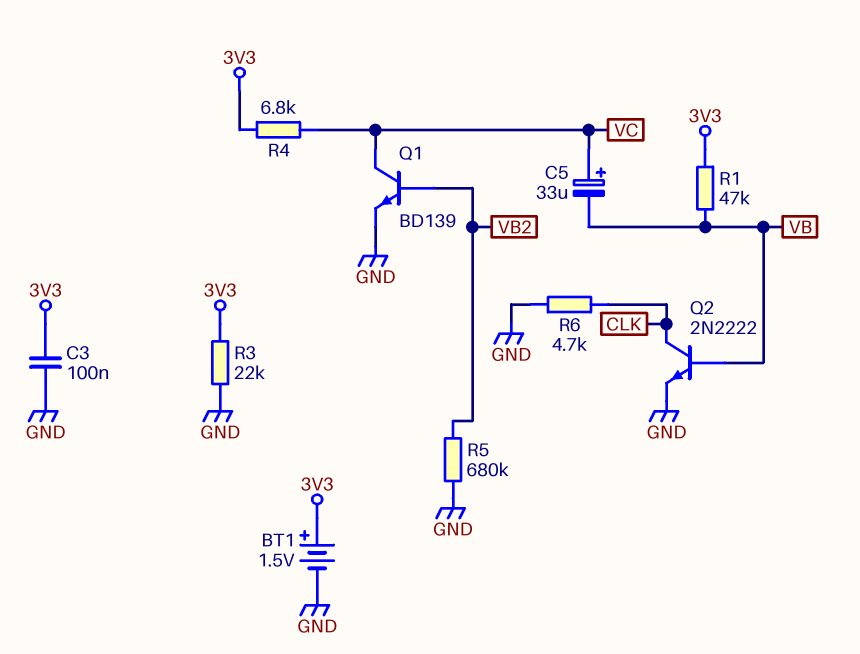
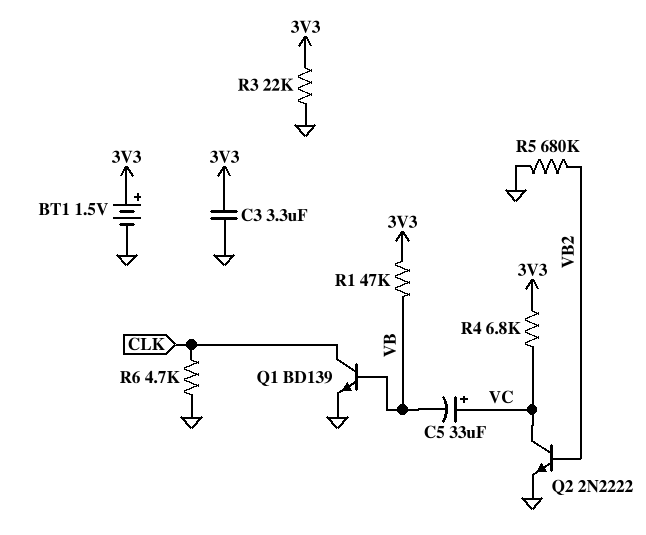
C3: 100nF (3V3, GND) -> 3.3uF (3V3, GND)
Q1: NPN BD139 (B VB2, C VC, E GND) -> NPN BD139 (B VB, C CLK, E GND)
Q2: NPN 2N2222 (B VB, C CLK, E GND) -> NPN 2N2222 (B VB2, C VC, E GND)

